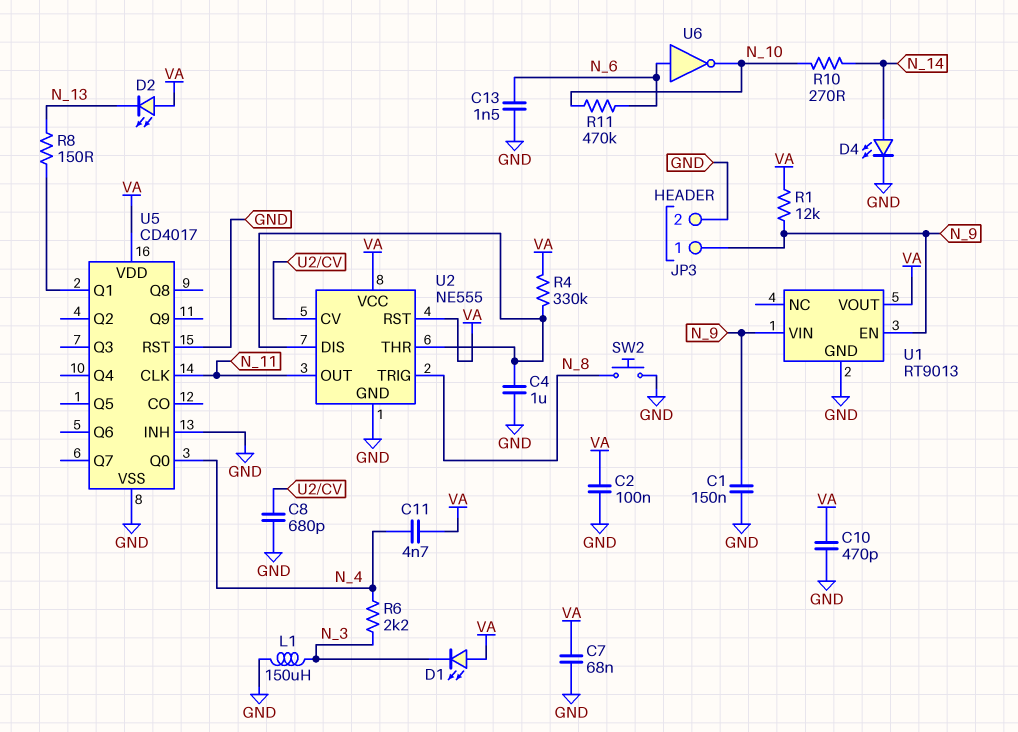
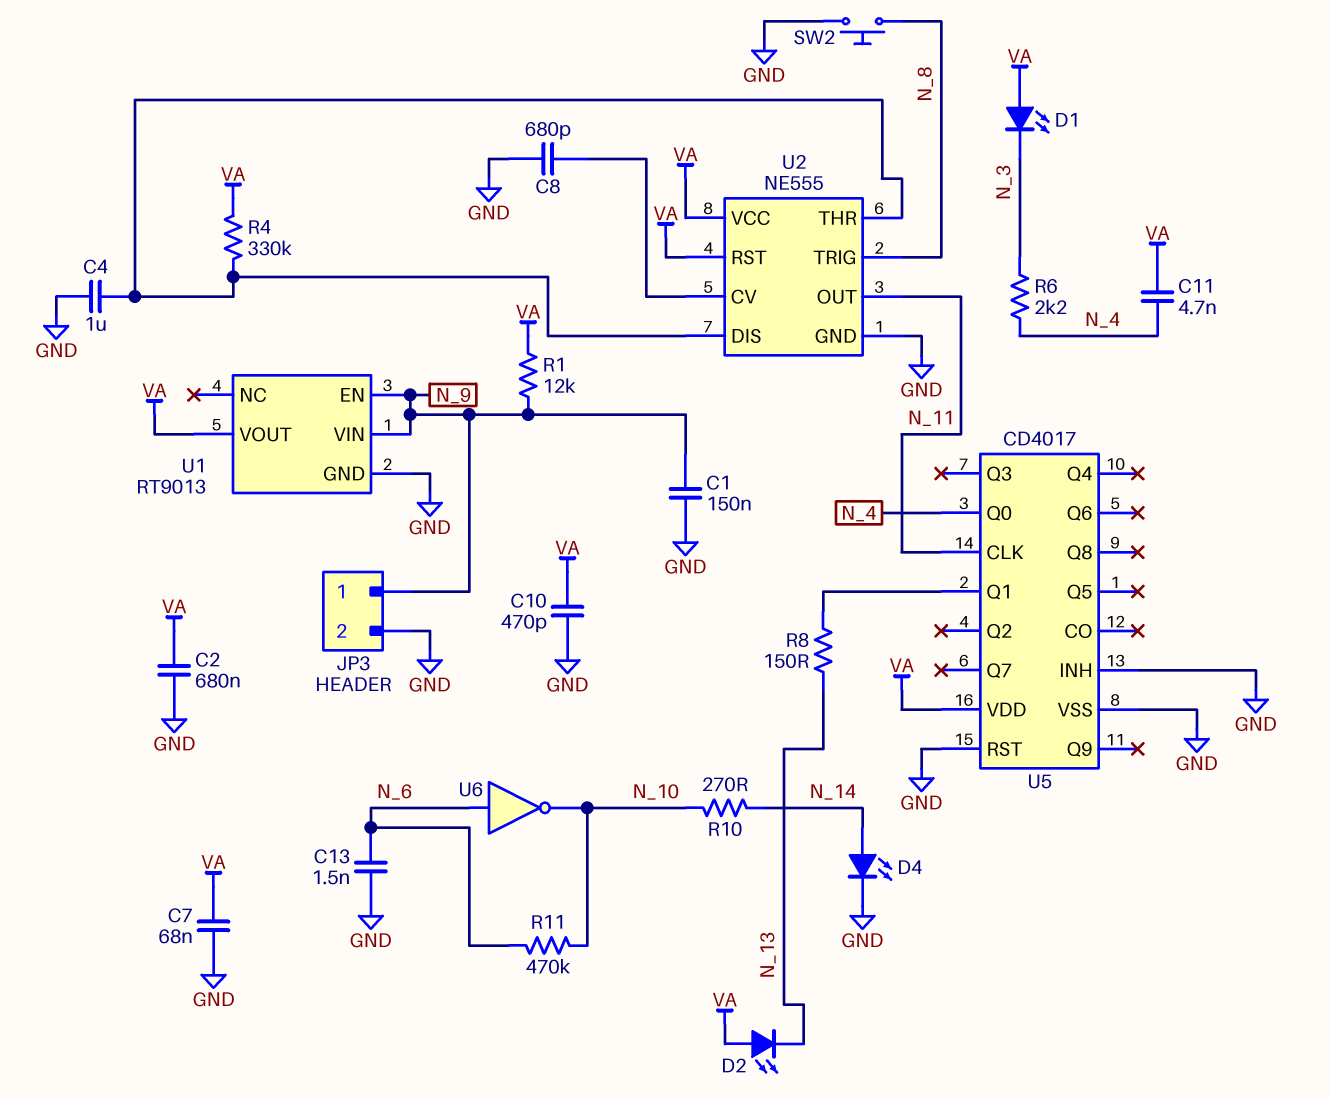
C2: 100nF (GND, VA) -> 680nF (GND, VA)
L1: 150uH (GND, N_3) -> none

